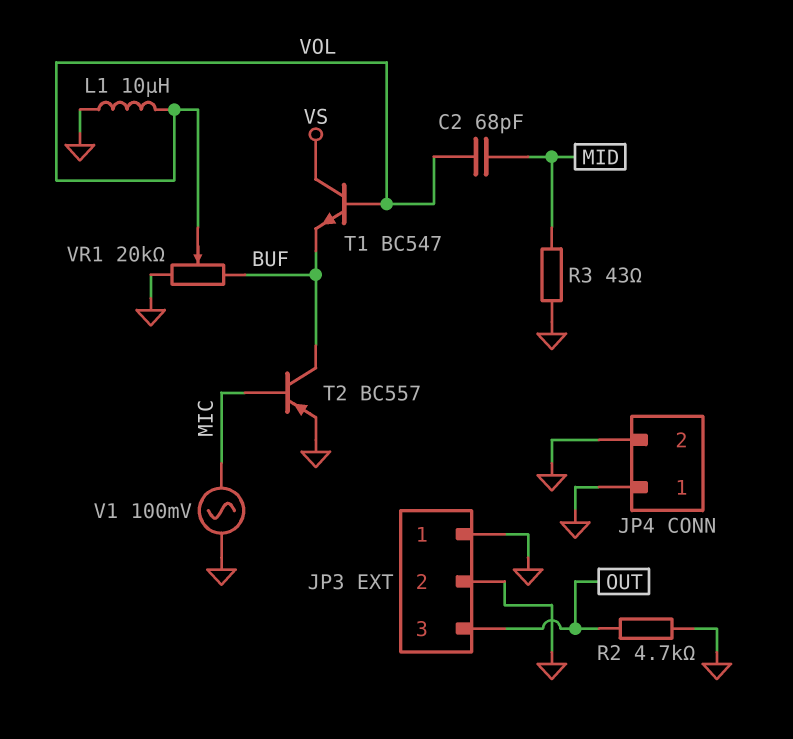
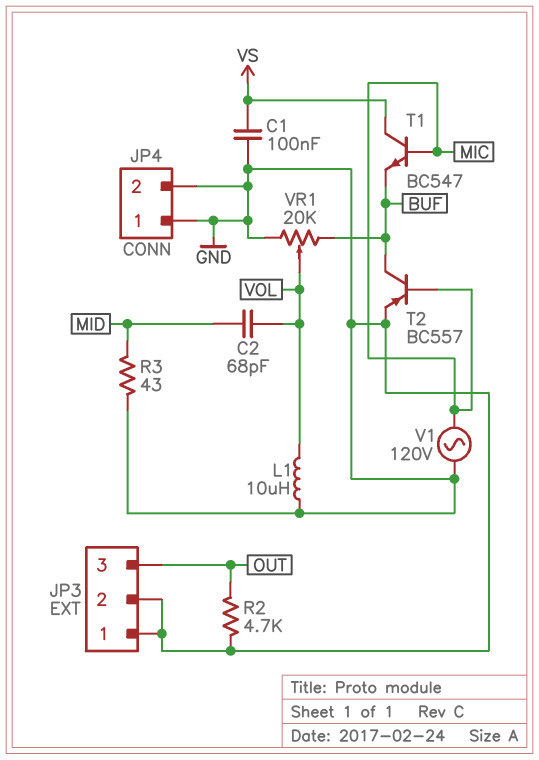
C1: none -> 100nF (GND, VS)
T1: NPN BC547 (B VOL, C VS, E BUF) -> NPN BC547 (B MIC, C VS, E BUF)
V1: AC 100mV (GND, MIC) -> AC 120V (GND, MIC)

